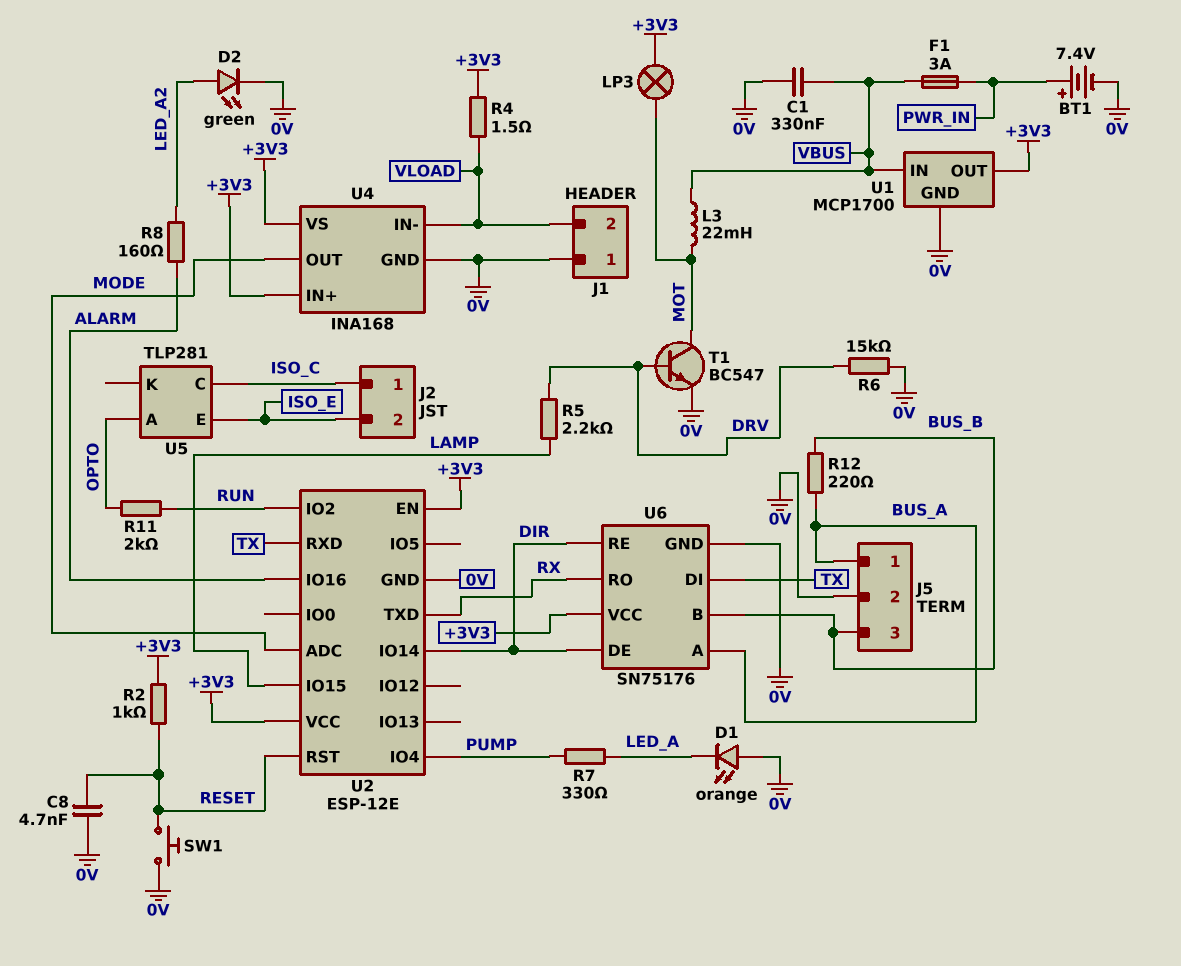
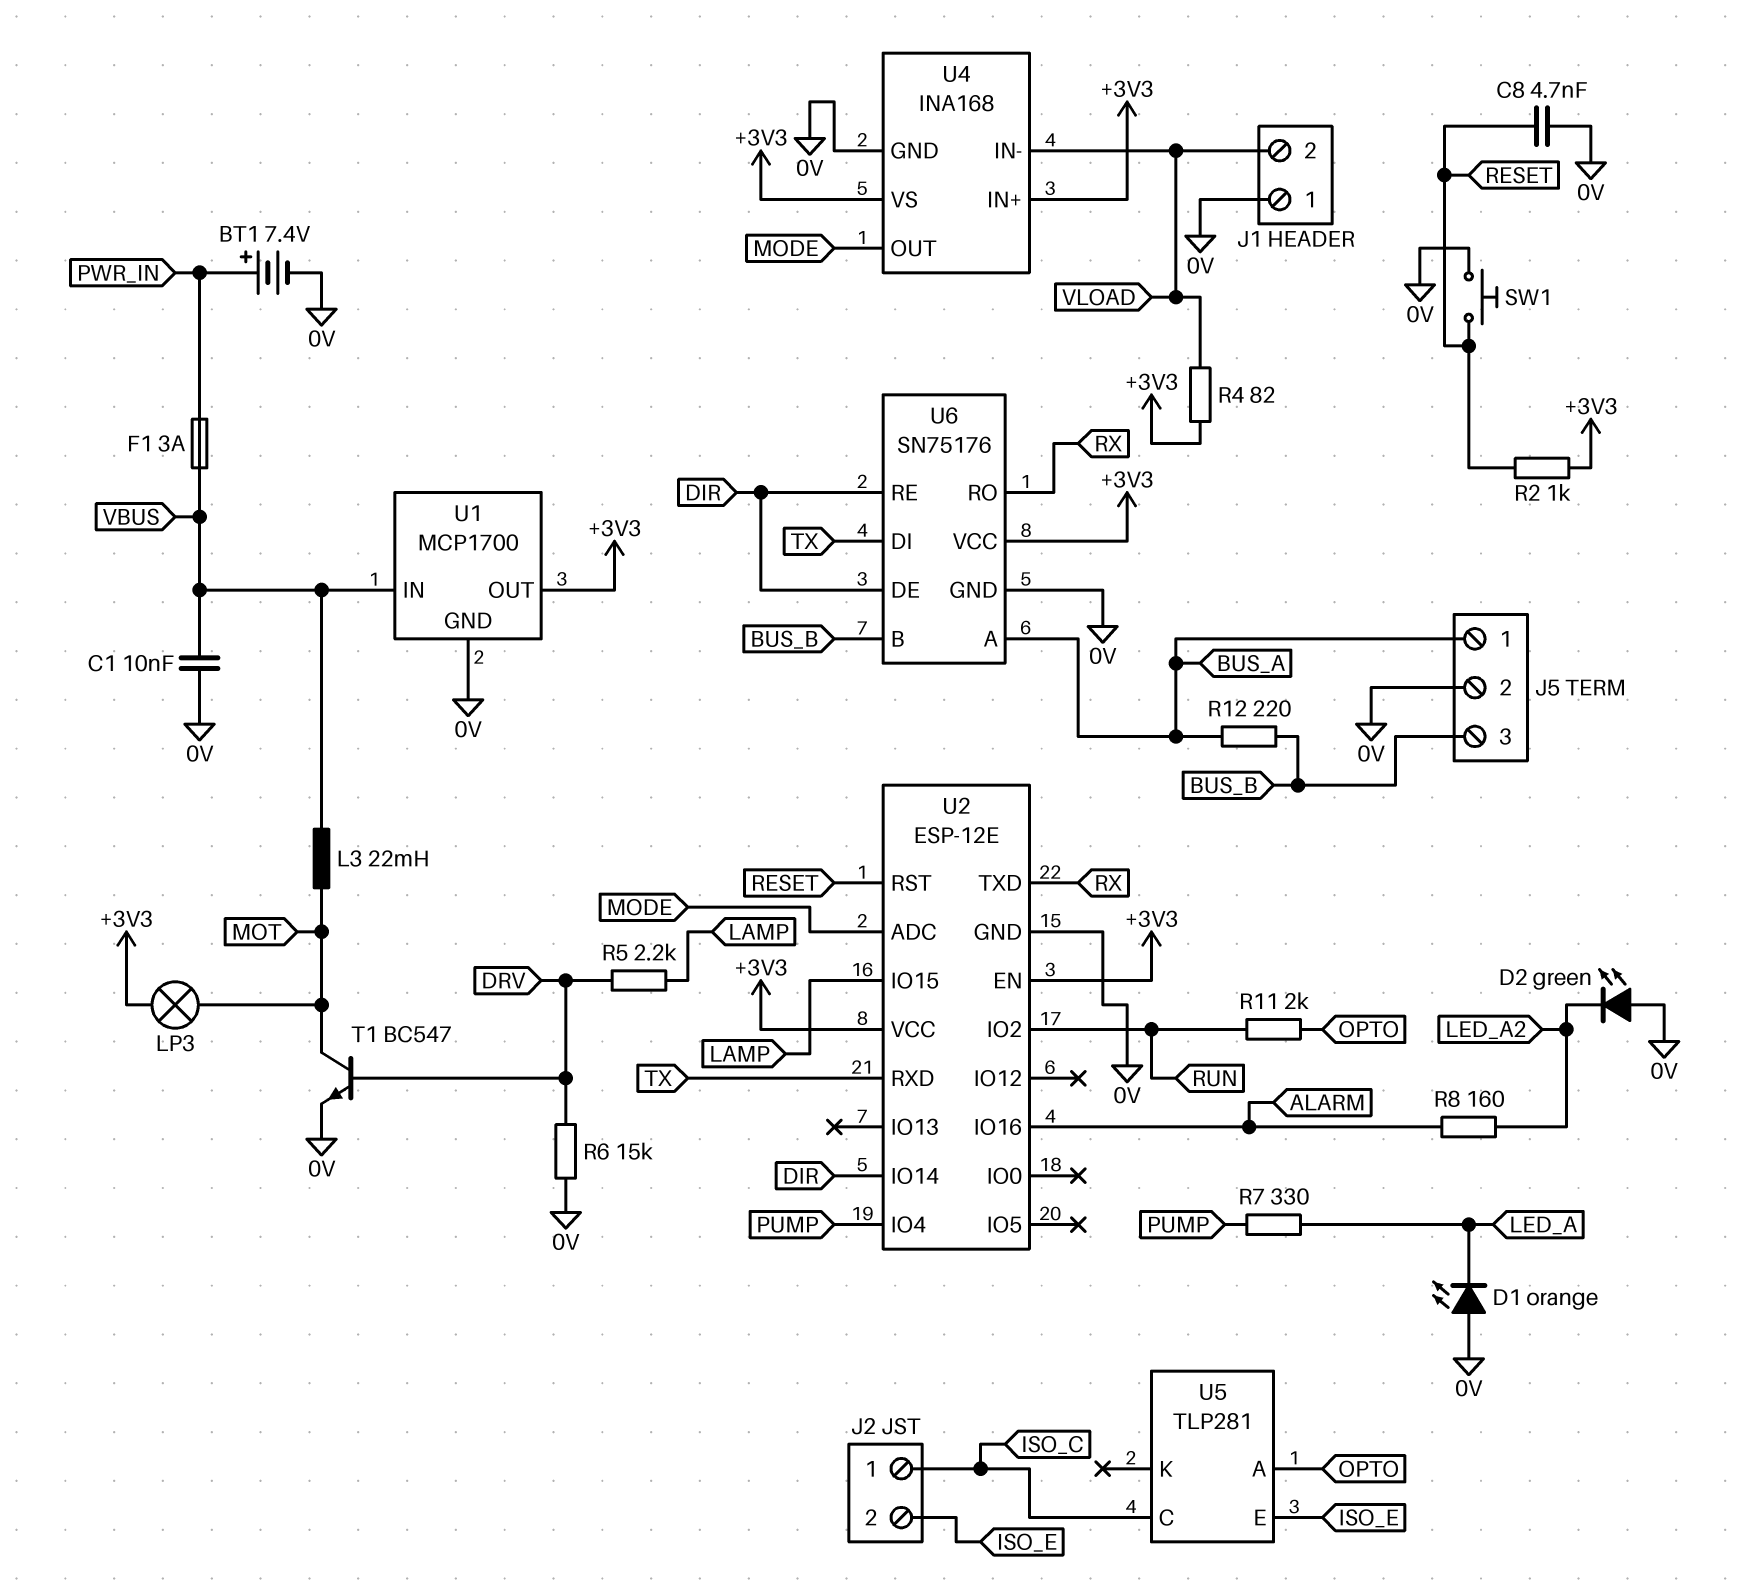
C1: 330nF (0V, VBUS) -> 10nF (0V, VBUS)
D2: LED green (A LED_A2, K 0V) -> LED green (A 0V, K LED_A2)
R4: 1.5 (+3V3, VLOAD) -> 82 (+3V3, VLOAD)

